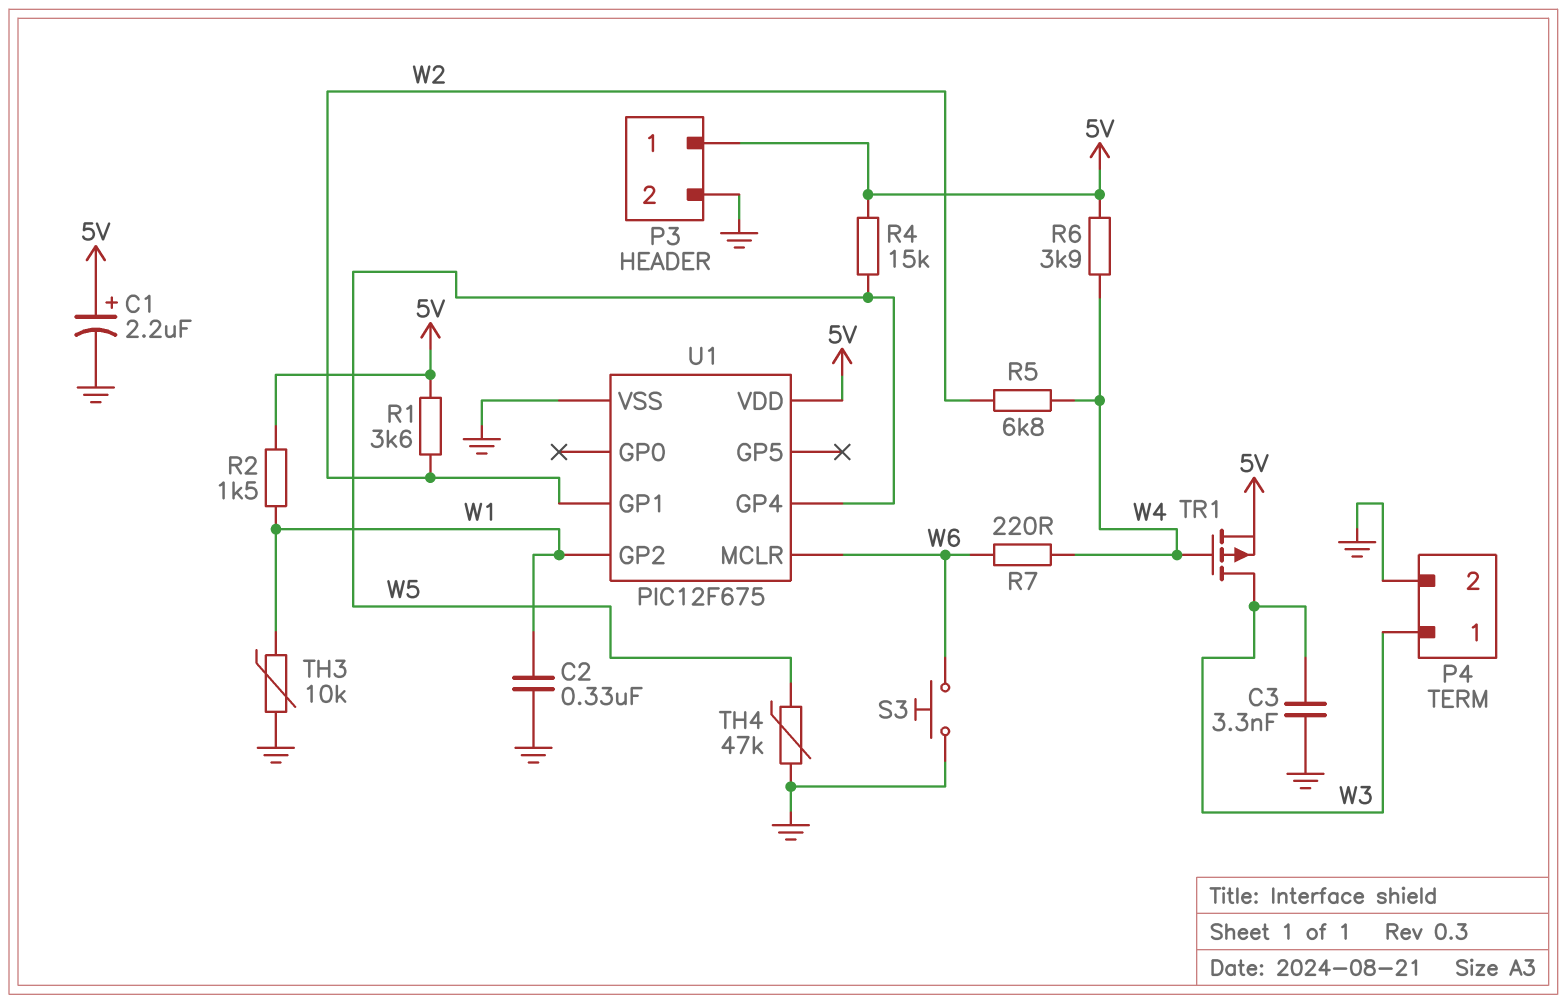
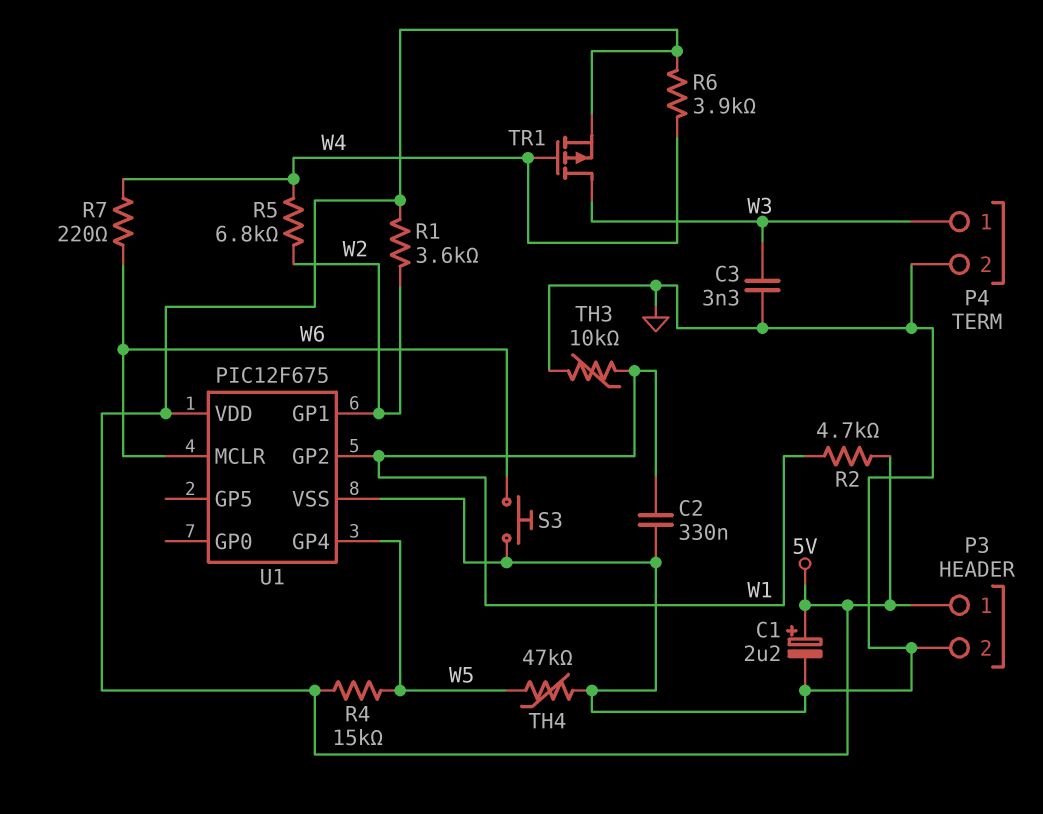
R2: 1.5k (5V, W1) -> 4.7k (5V, W1)

